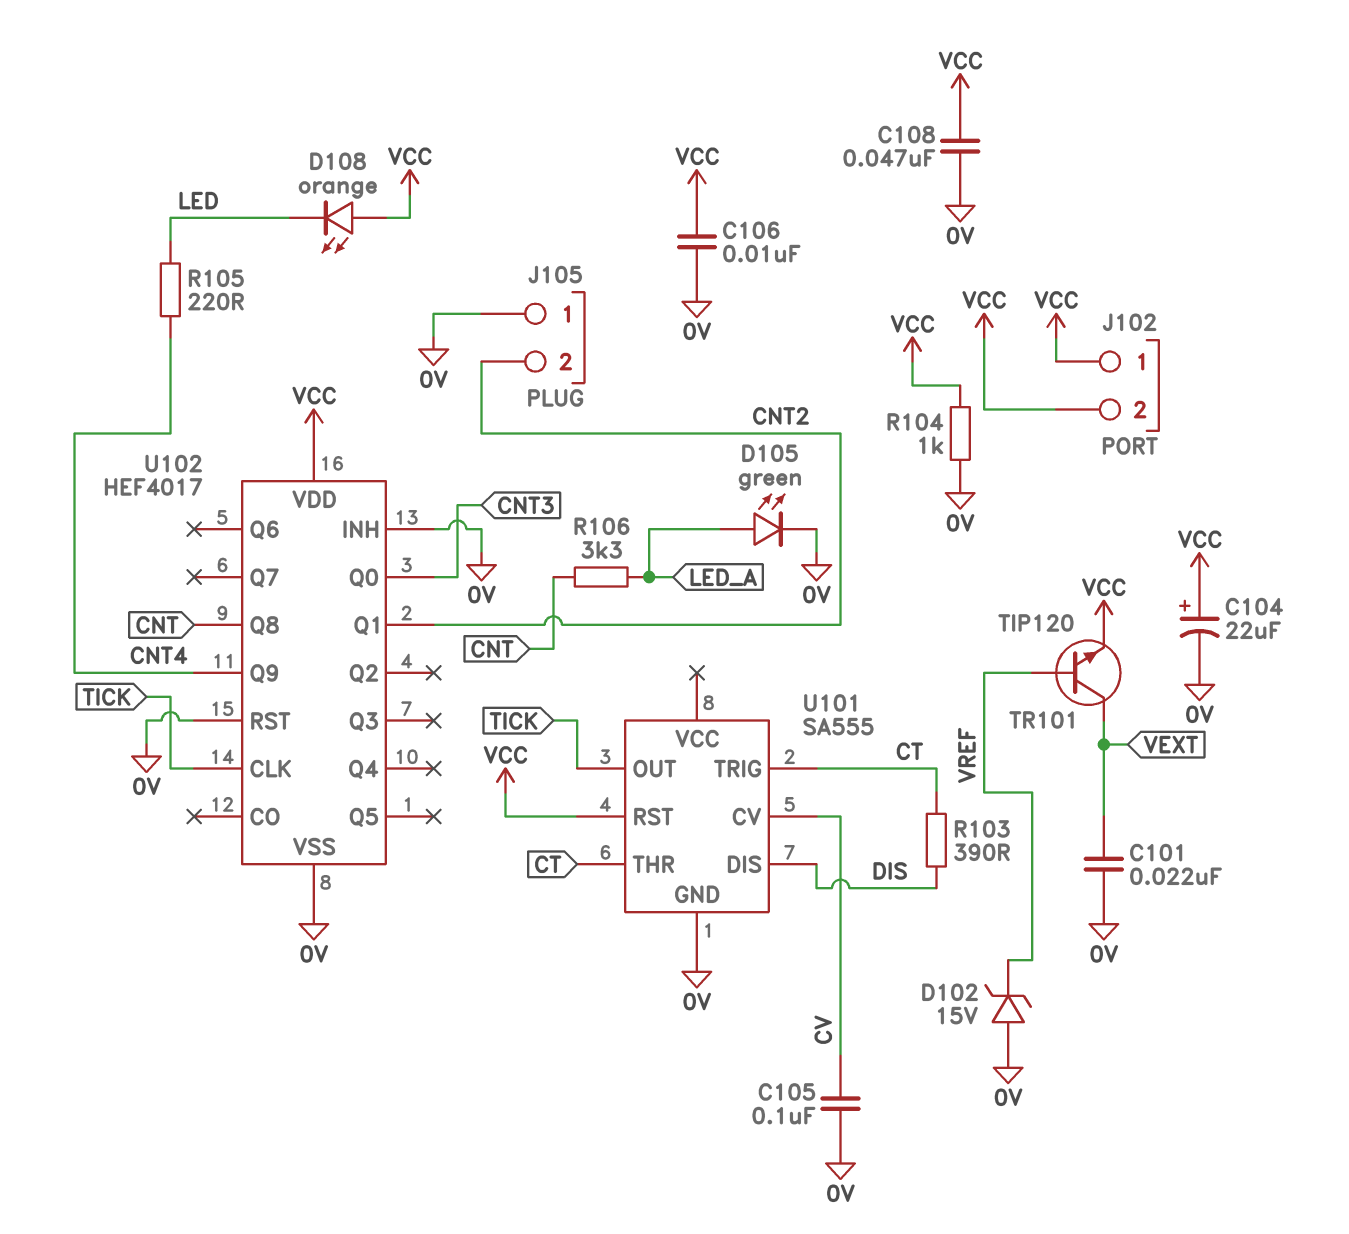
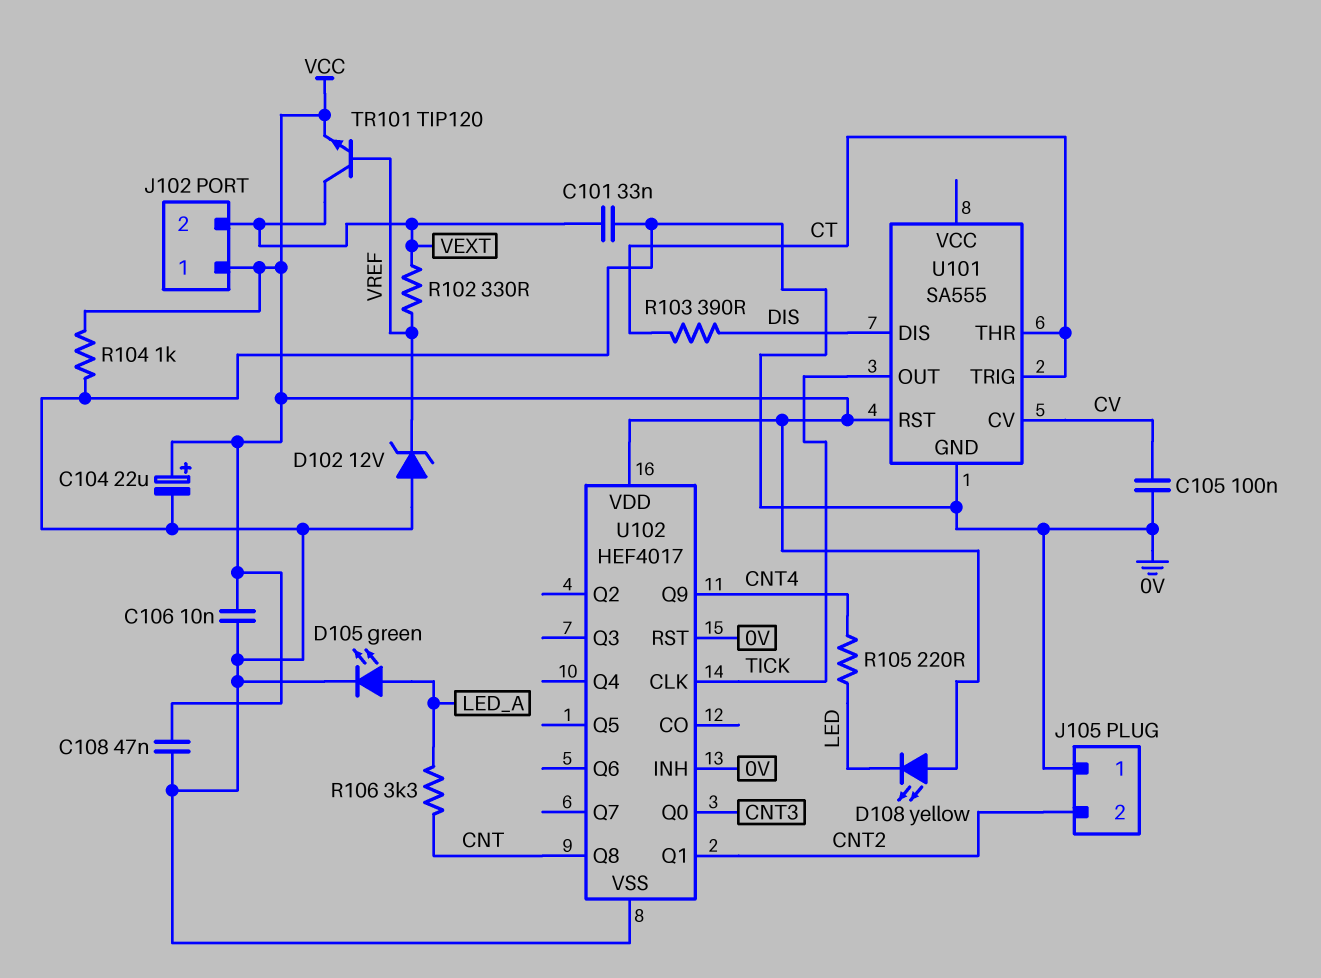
C101: 22nF (0V, VEXT) -> 33nF (0V, VEXT)
D102: zener 15V (A 0V, K VREF) -> zener 12V (A 0V, K VREF)
D108: LED orange (A VCC, K LED) -> LED yellow (A VCC, K LED)
J102 pin 2: VCC -> VEXT
R102: none -> 330 (VEXT, VREF)

